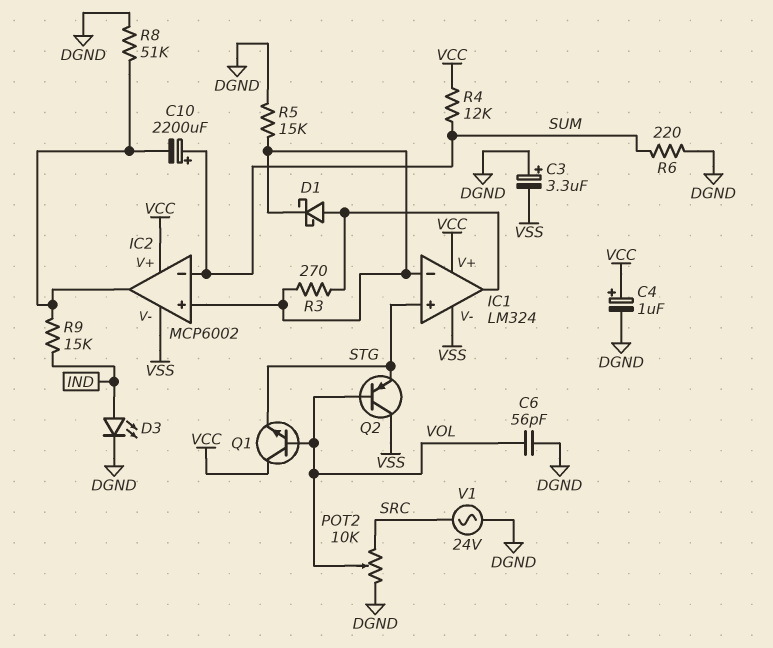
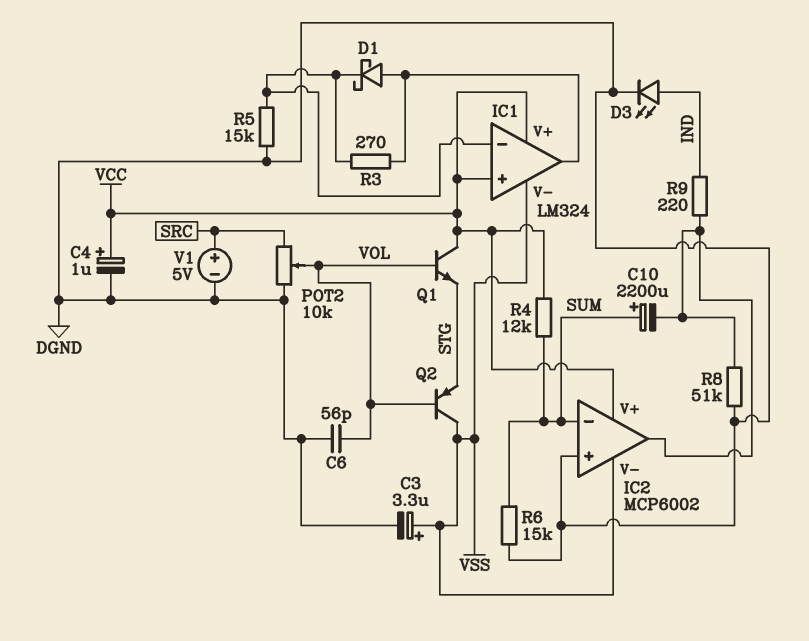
C3: 3.3uF (plus DGND, minus VSS) -> 3.3uF (plus VSS, minus DGND)
IC1 pin in+: STG -> VCC
IC2 pin in+: IC1/in- -> DGND
R6: 220 (DGND, SUM) -> 15k (DGND, SUM)
R9: 15k (IC2/out, IND) -> 220 (IC2/out, IND)
V1: AC 24V (DGND, SRC) -> 5V (plus SRC, minus DGND)

